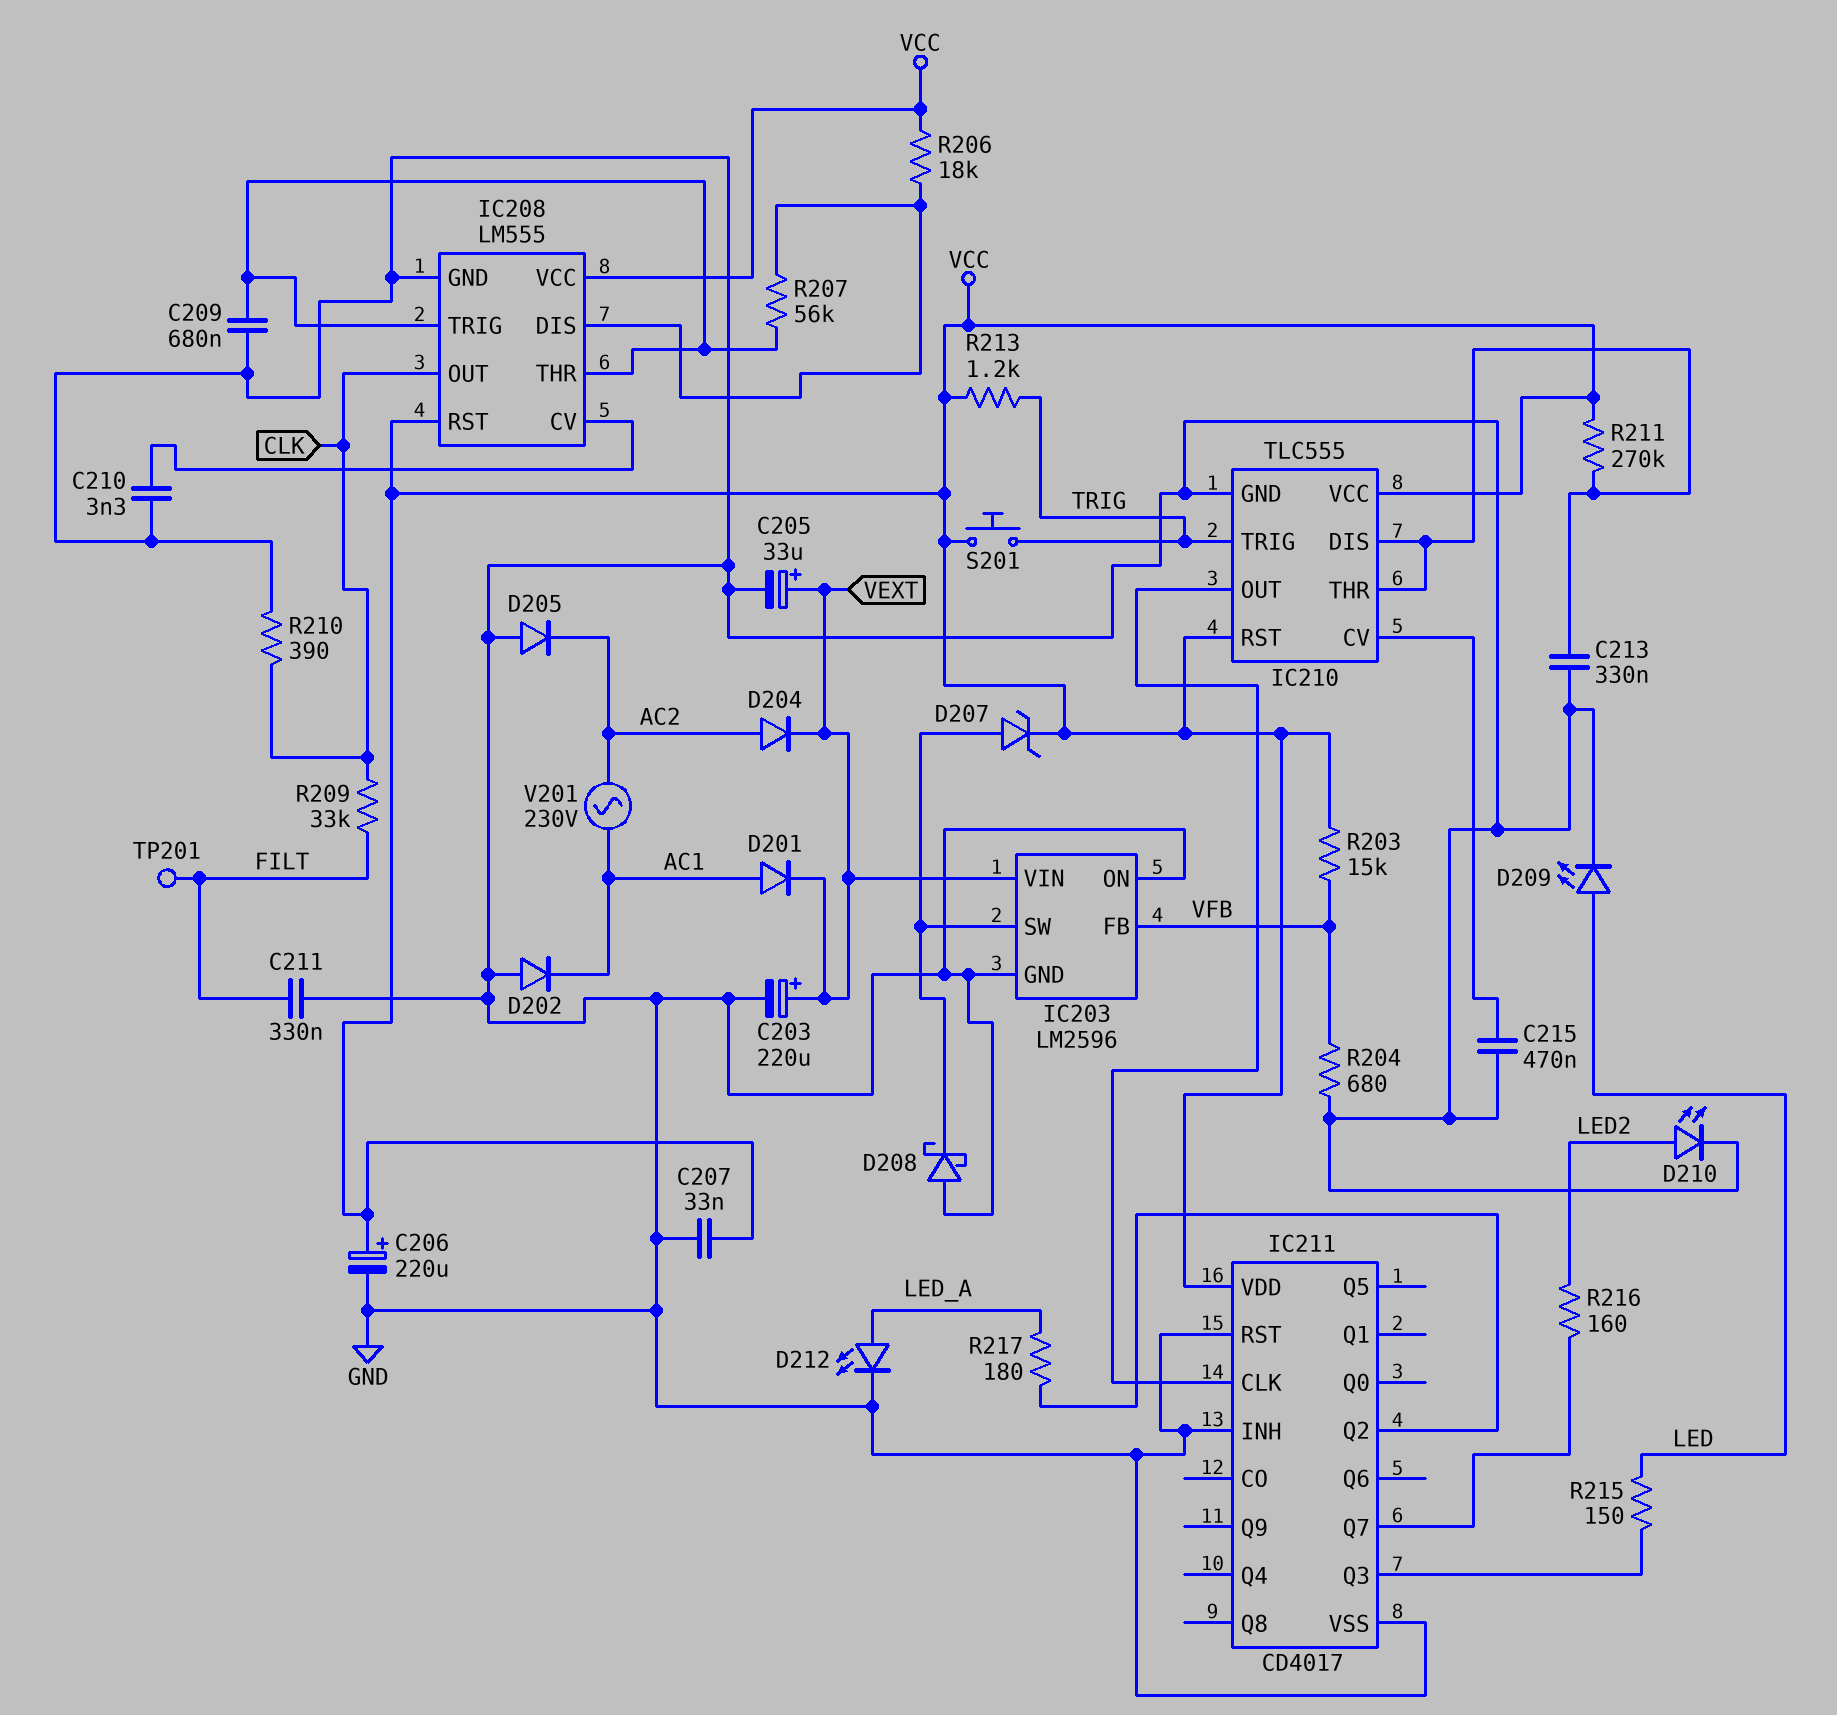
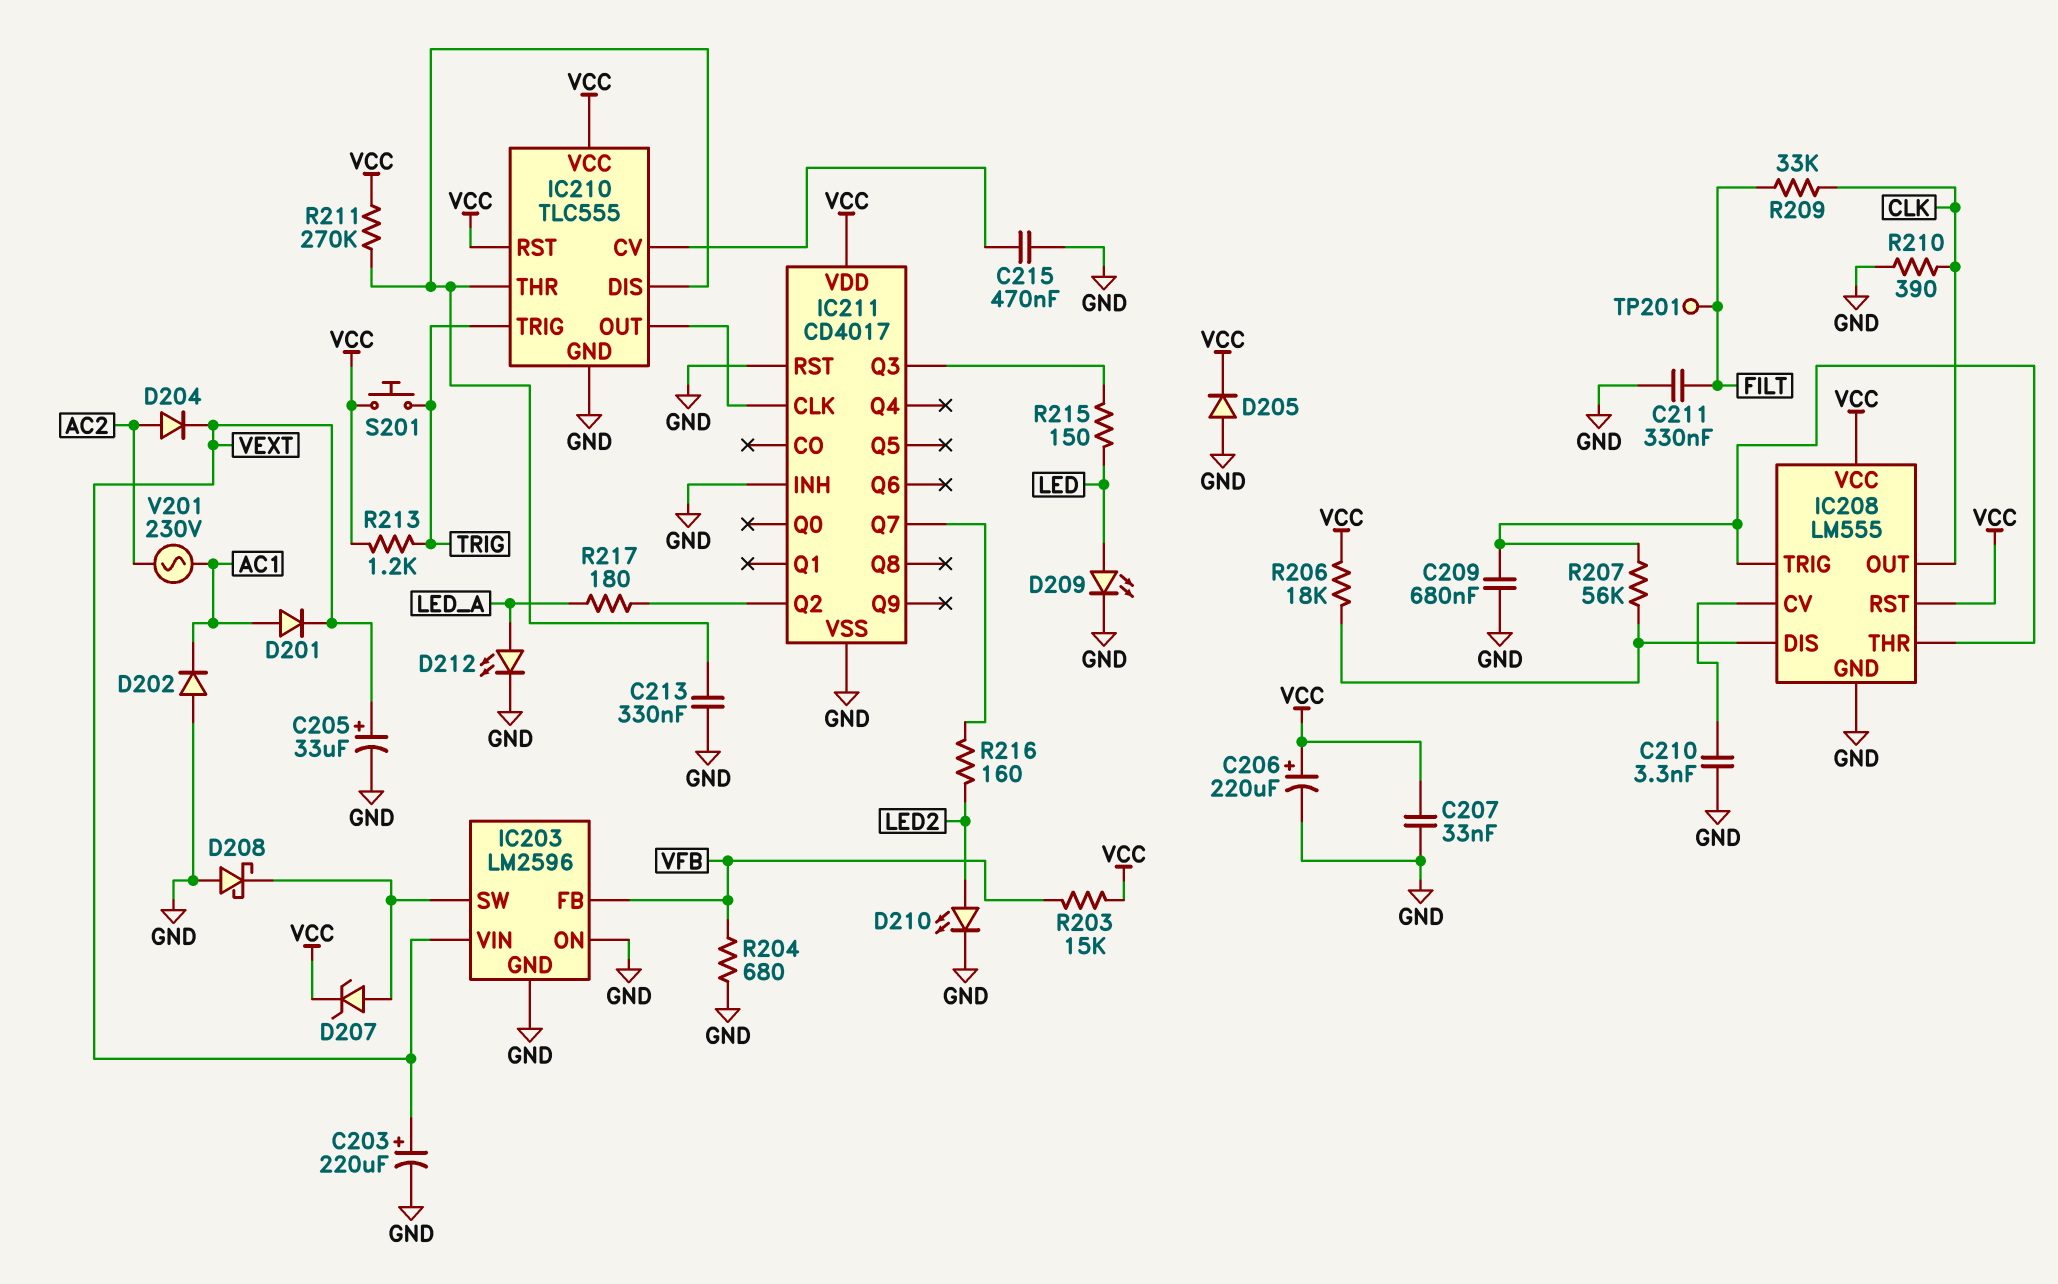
D205: diode (A GND, K AC2) -> diode (A GND, K VCC)

